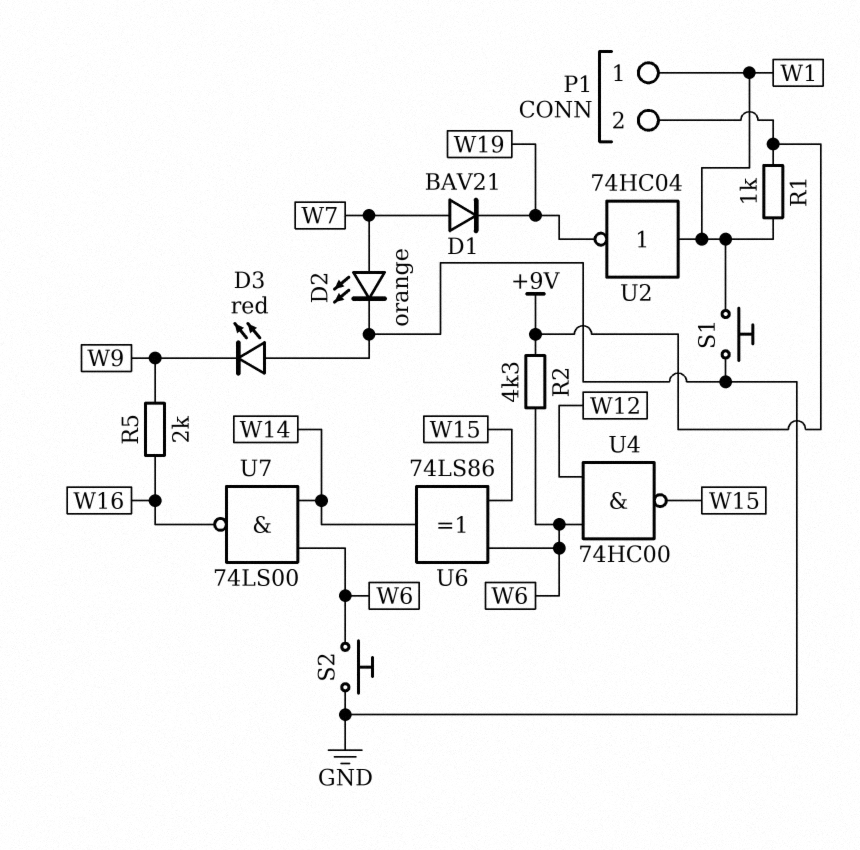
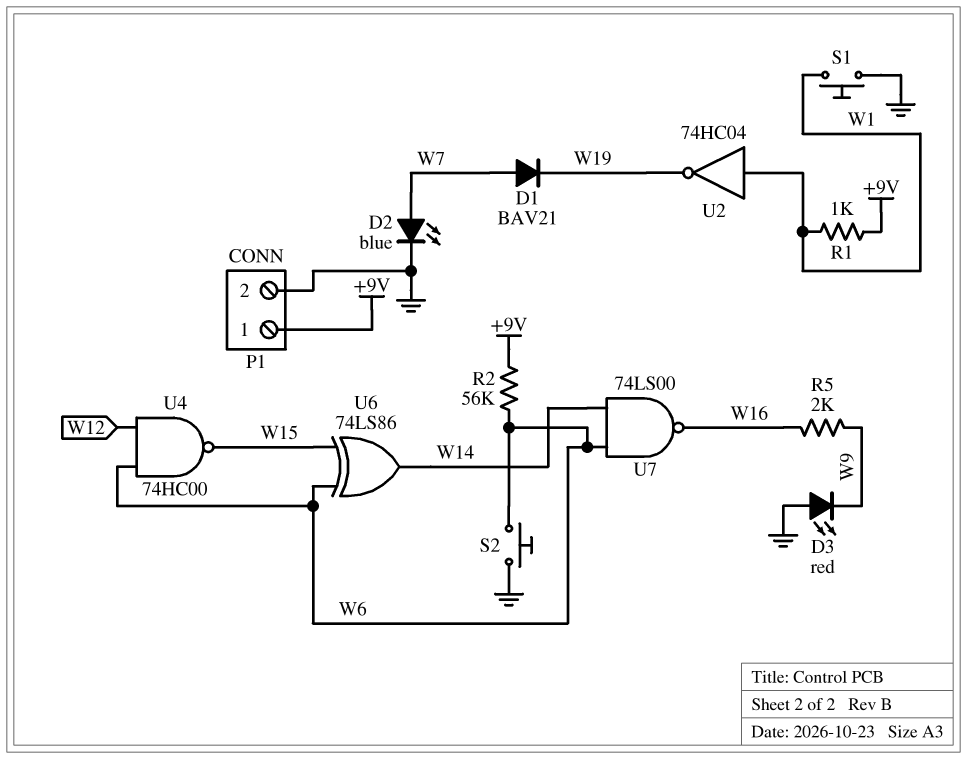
D2: LED orange (A W7, K GND) -> LED blue (A W7, K GND)
P1 pin 1: W1 -> +9V
P1 pin 2: +9V -> GND
R2: 4.3k (+9V, W6) -> 56k (+9V, W6)

